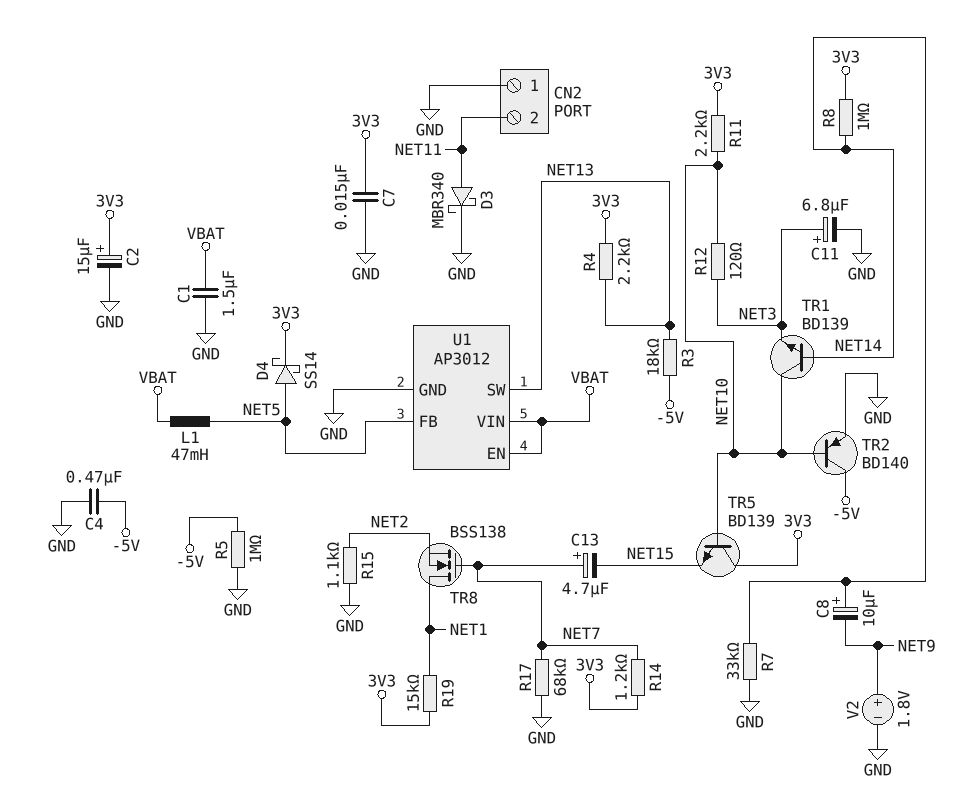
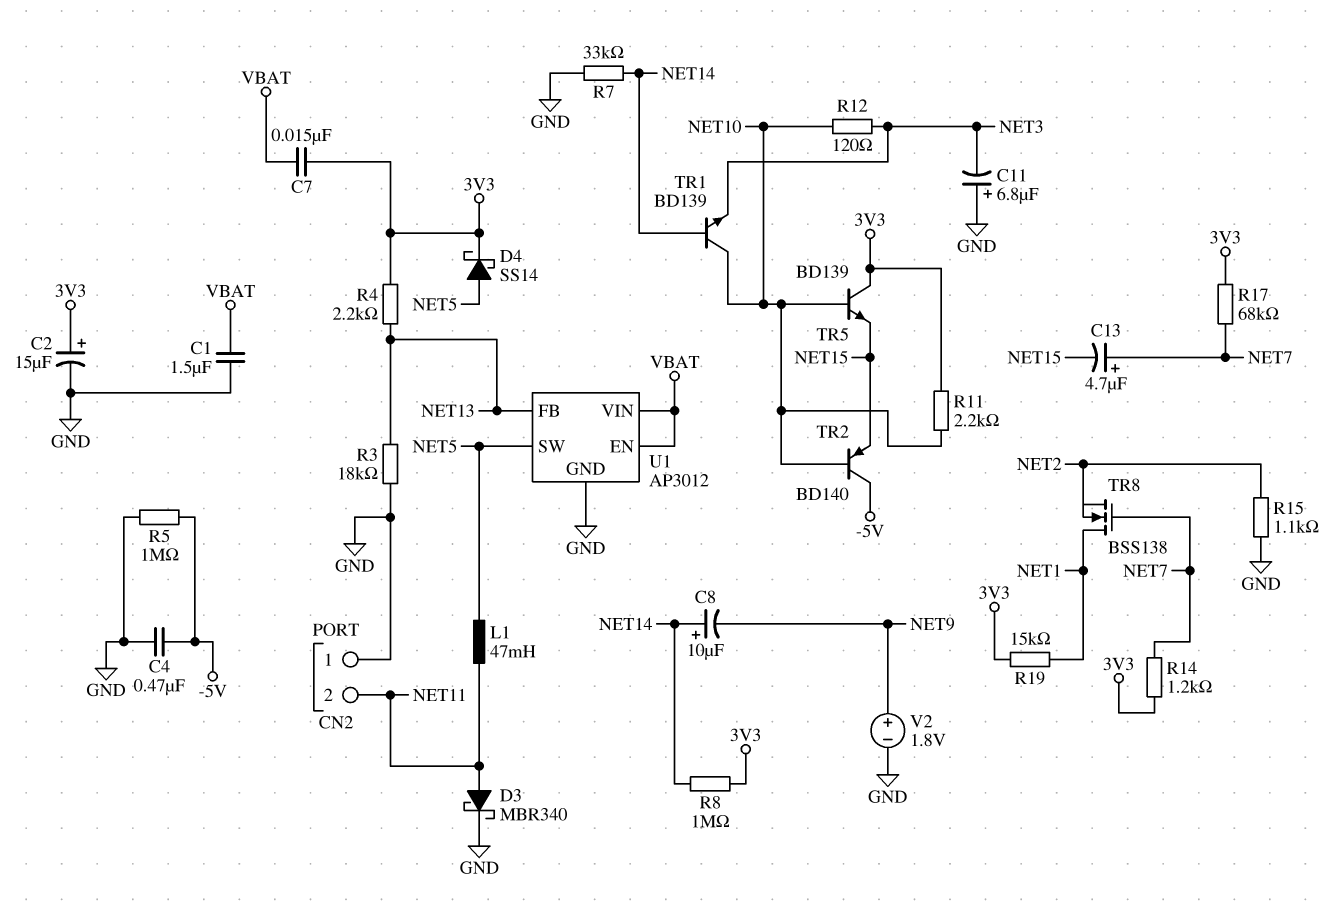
C7: 15nF (3V3, GND) -> 15nF (3V3, VBAT)
C11: 6.8uF (plus NET3, minus GND) -> 6.8uF (plus GND, minus NET3)
L1: 47mH (NET5, VBAT) -> 47mH (NET5, NET11)
R3: 18k (-5V, NET13) -> 18k (GND, NET13)
R17: 68k (GND, NET7) -> 68k (3V3, NET7)
TR2: PNP BD140 (B NET10, C -5V, E GND) -> PNP BD140 (B NET10, C -5V, E NET15)
U1 pin FB: NET5 -> NET13
U1 pin SW: NET13 -> NET5

